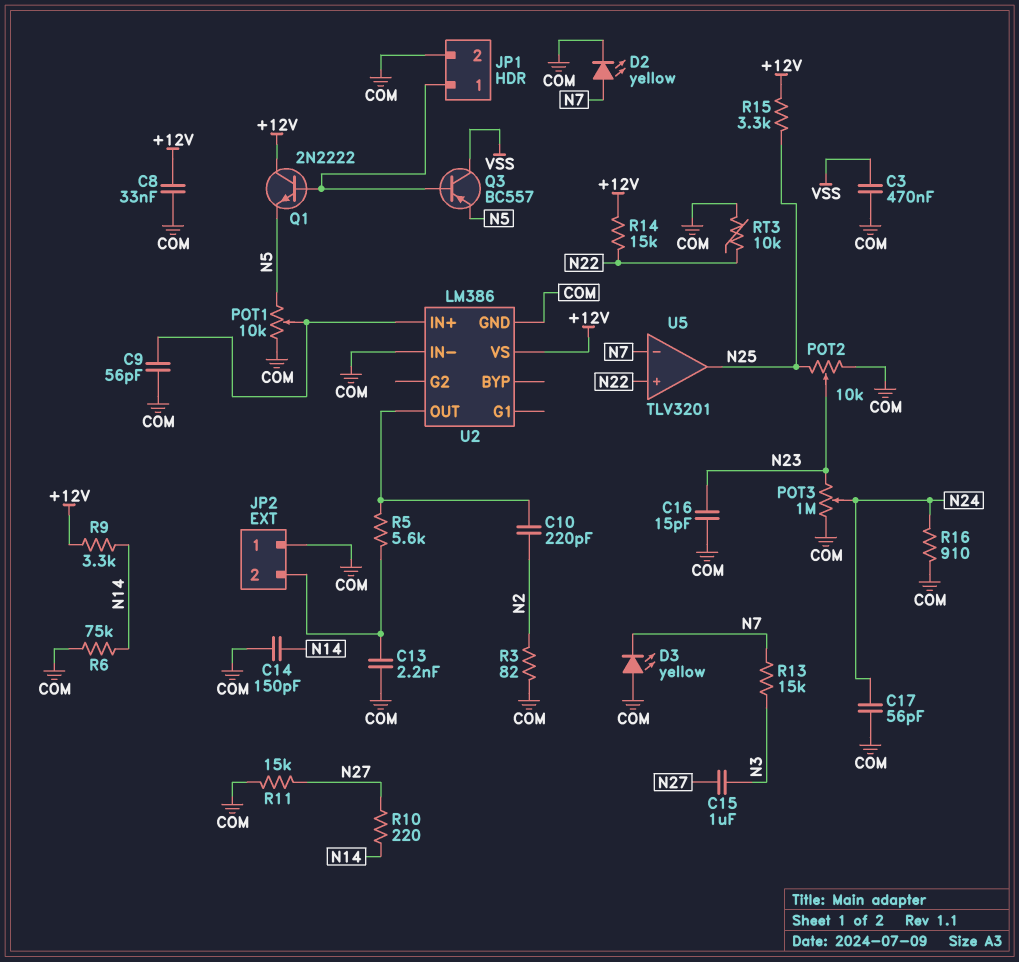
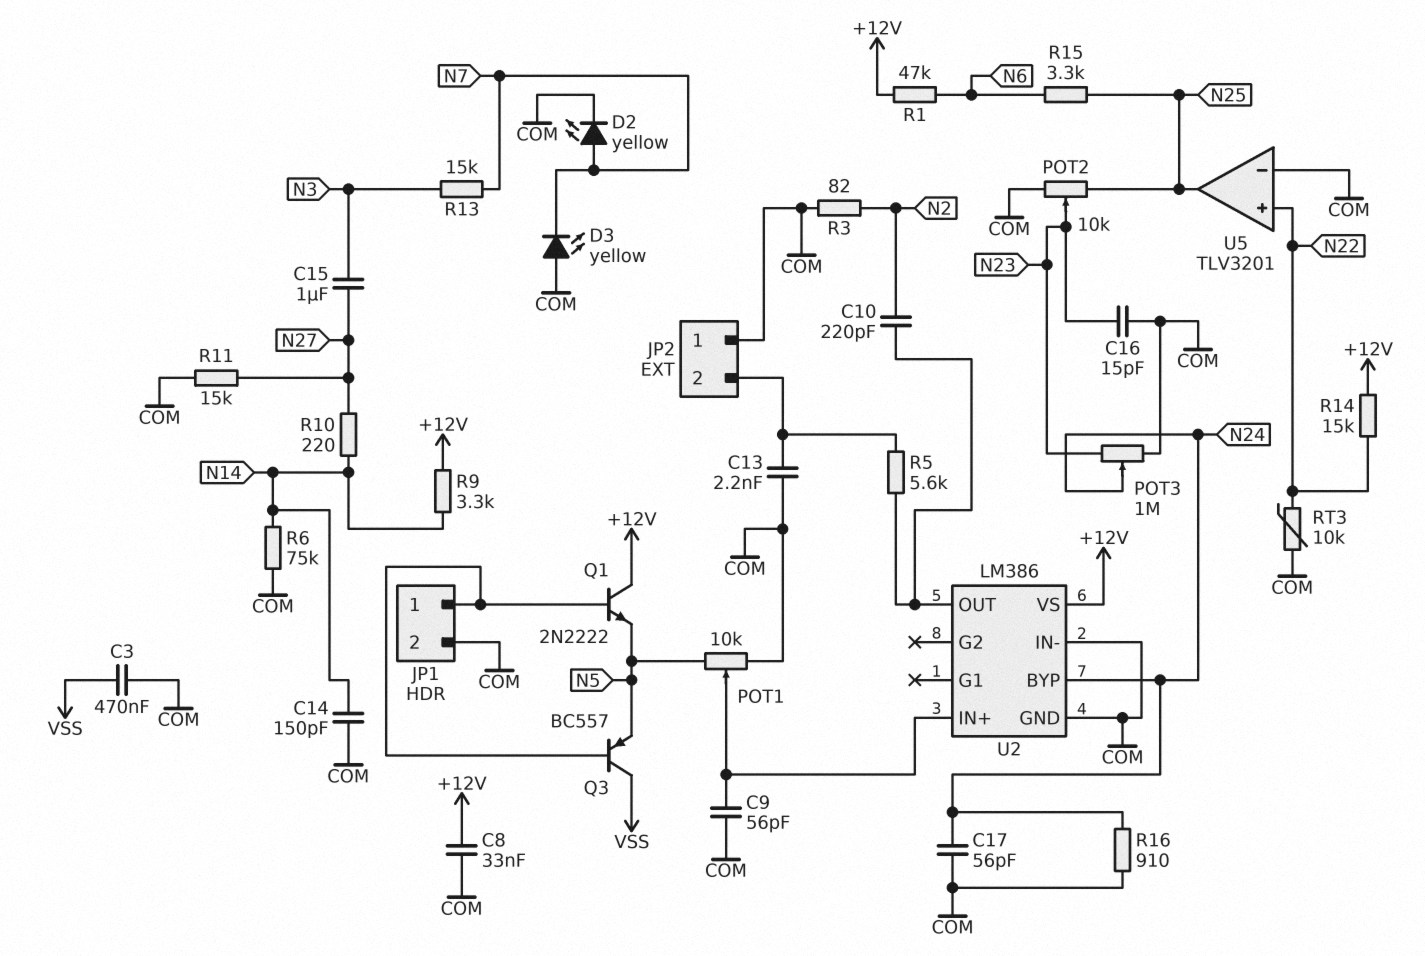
R1: none -> 47k (+12V, N6)
R15: 3.3k (+12V, N25) -> 3.3k (N6, N25)
U2 pin BYP: none -> N24
U5 pin in-: N7 -> COM

